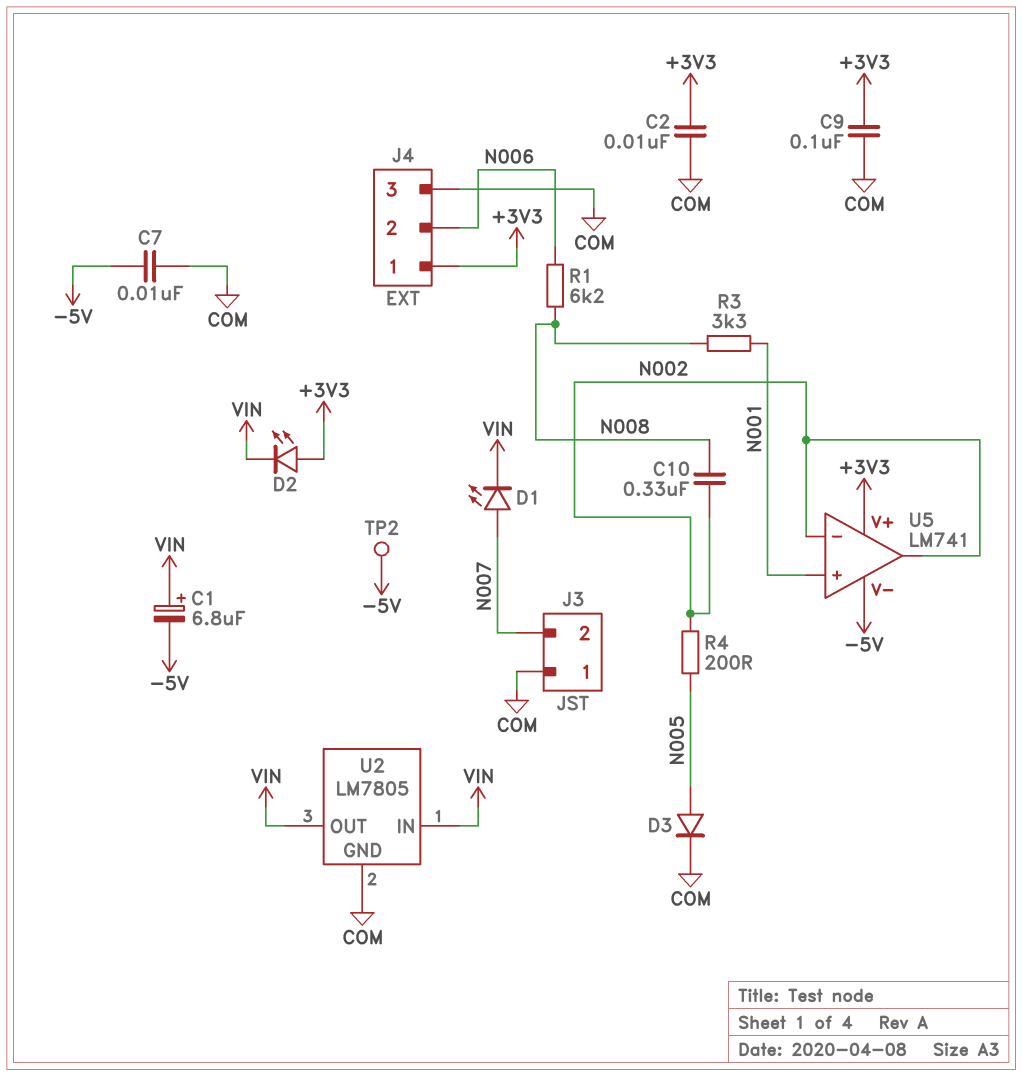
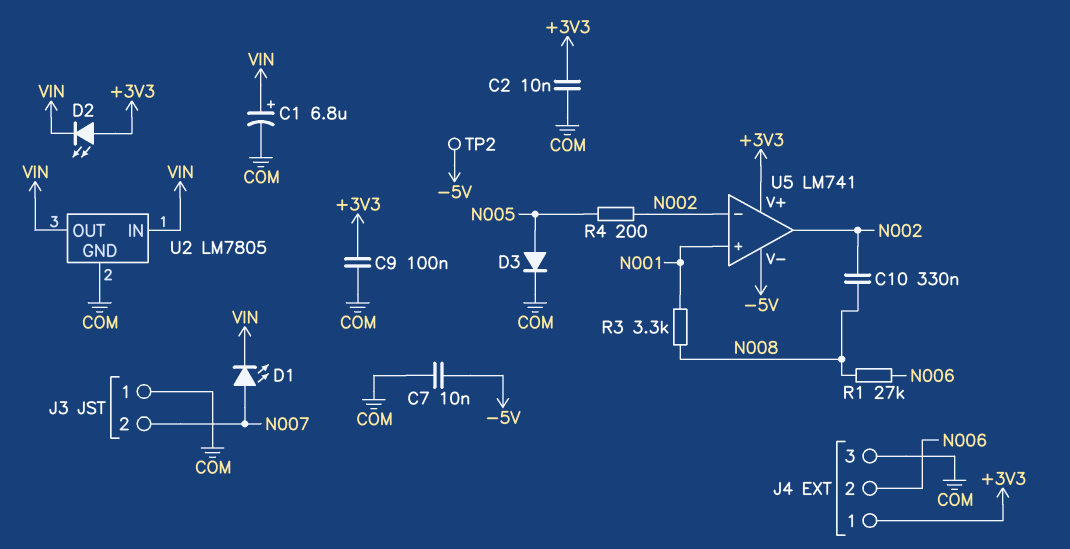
C1: 6.8uF (plus VIN, minus -5V) -> 6.8uF (plus VIN, minus COM)
R1: 6.2k (N006, N008) -> 27k (N006, N008)

